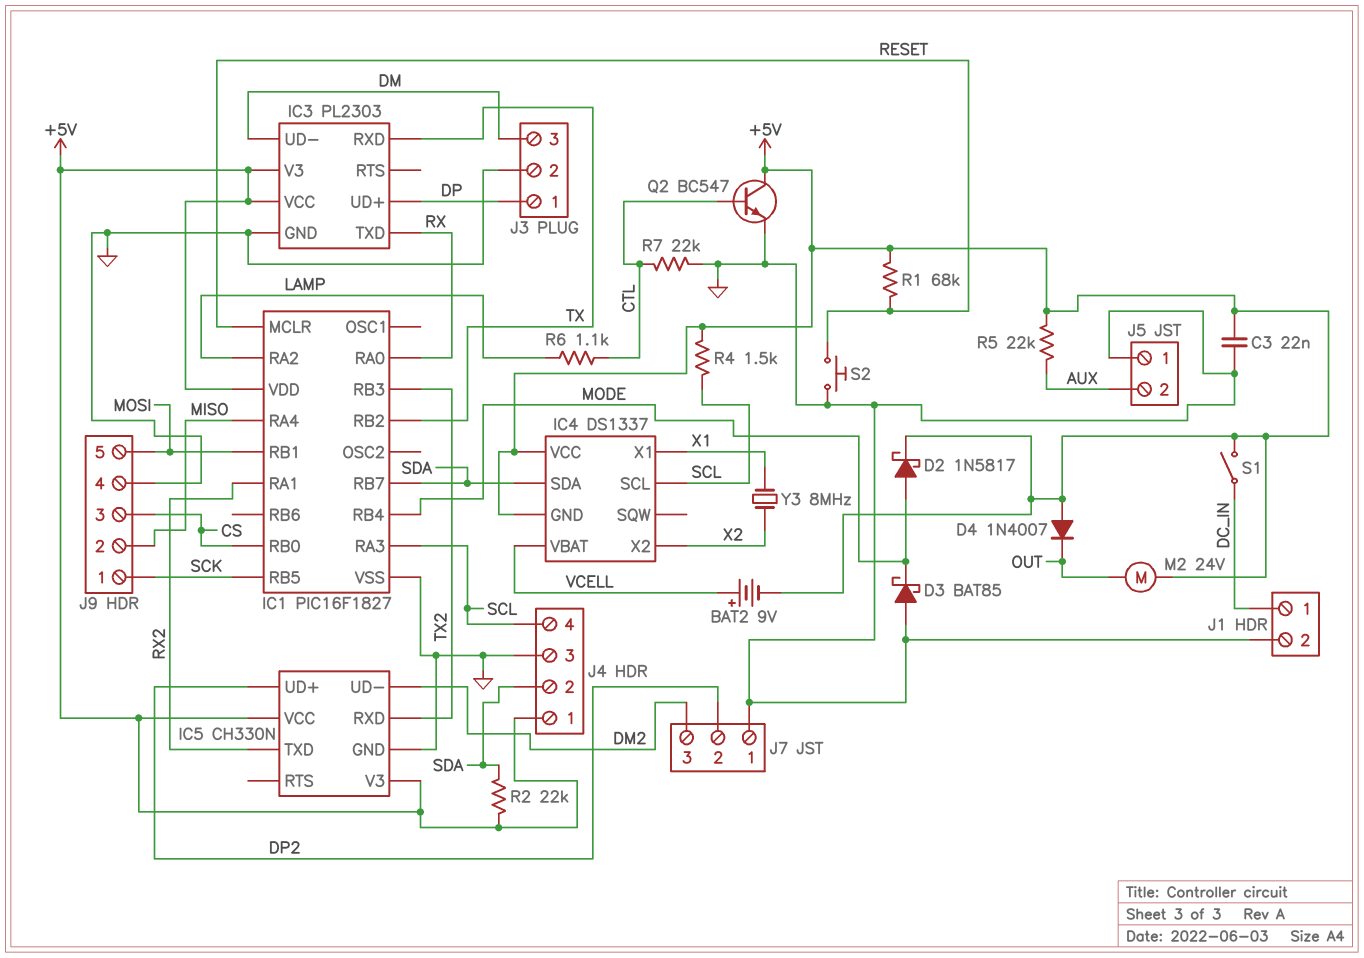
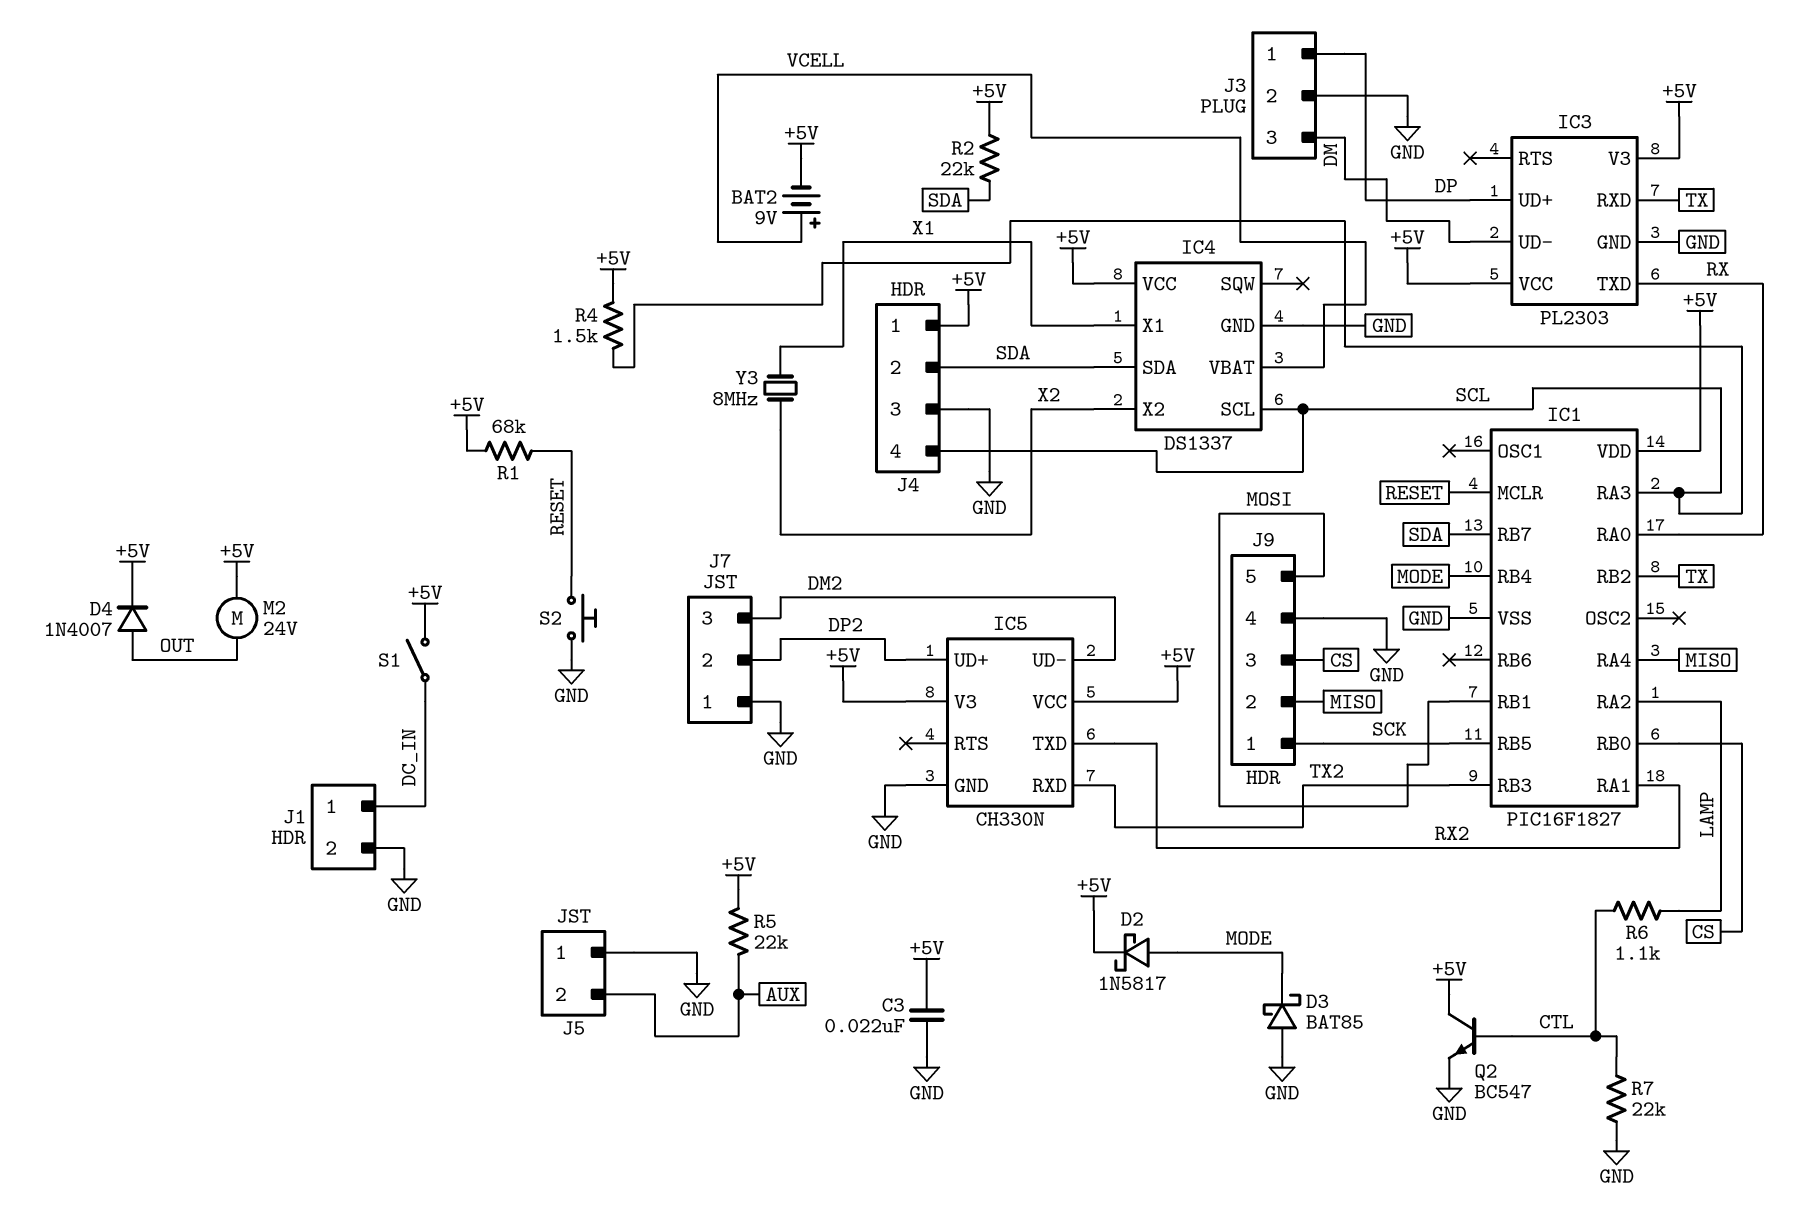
D4: diode 1N4007 (A +5V, K OUT) -> diode 1N4007 (A OUT, K +5V)
IC4 pin GND: +5V -> GND

